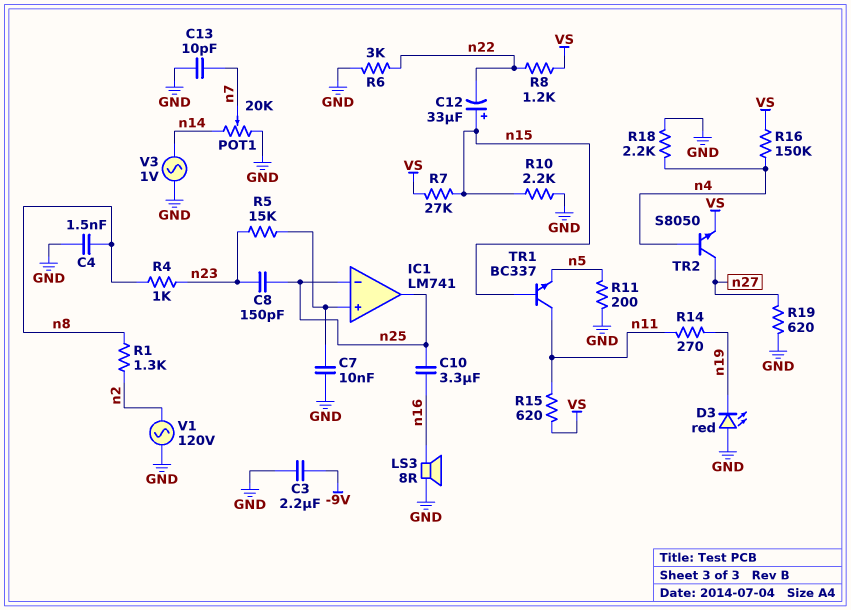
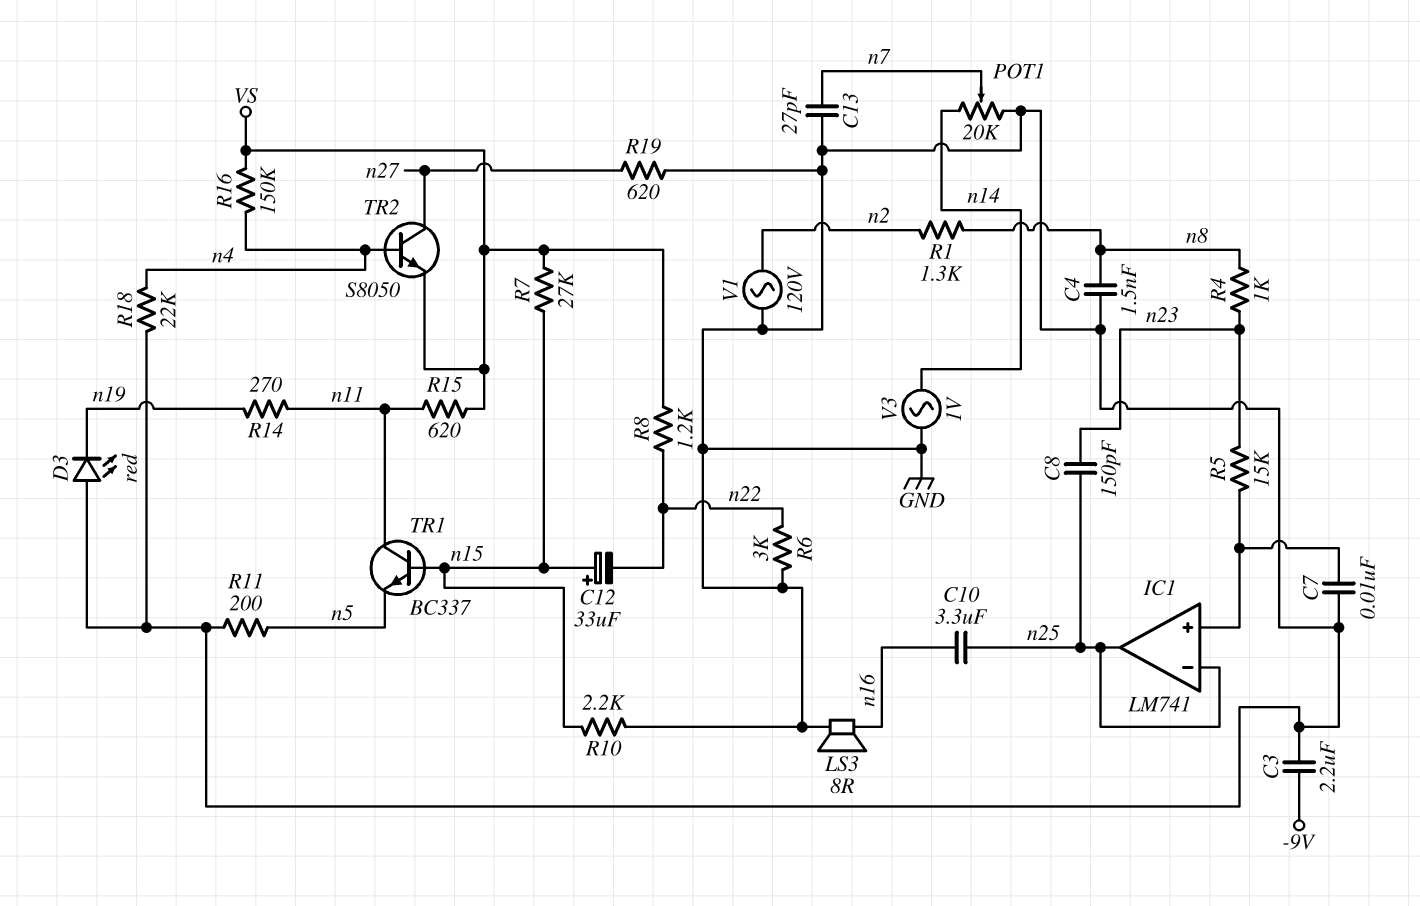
C13: 10pF (GND, n7) -> 27pF (GND, n7)
R18: 2.2k (GND, n4) -> 22k (GND, n4)

